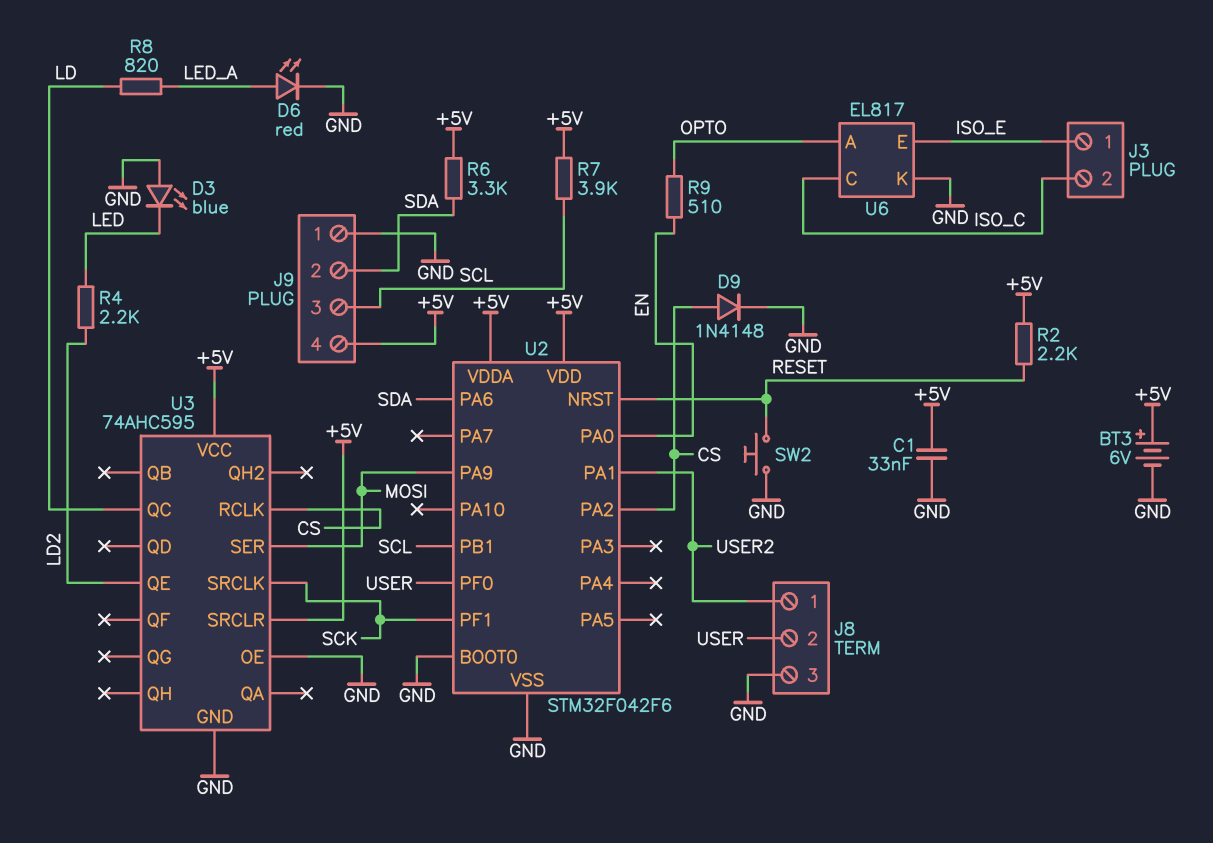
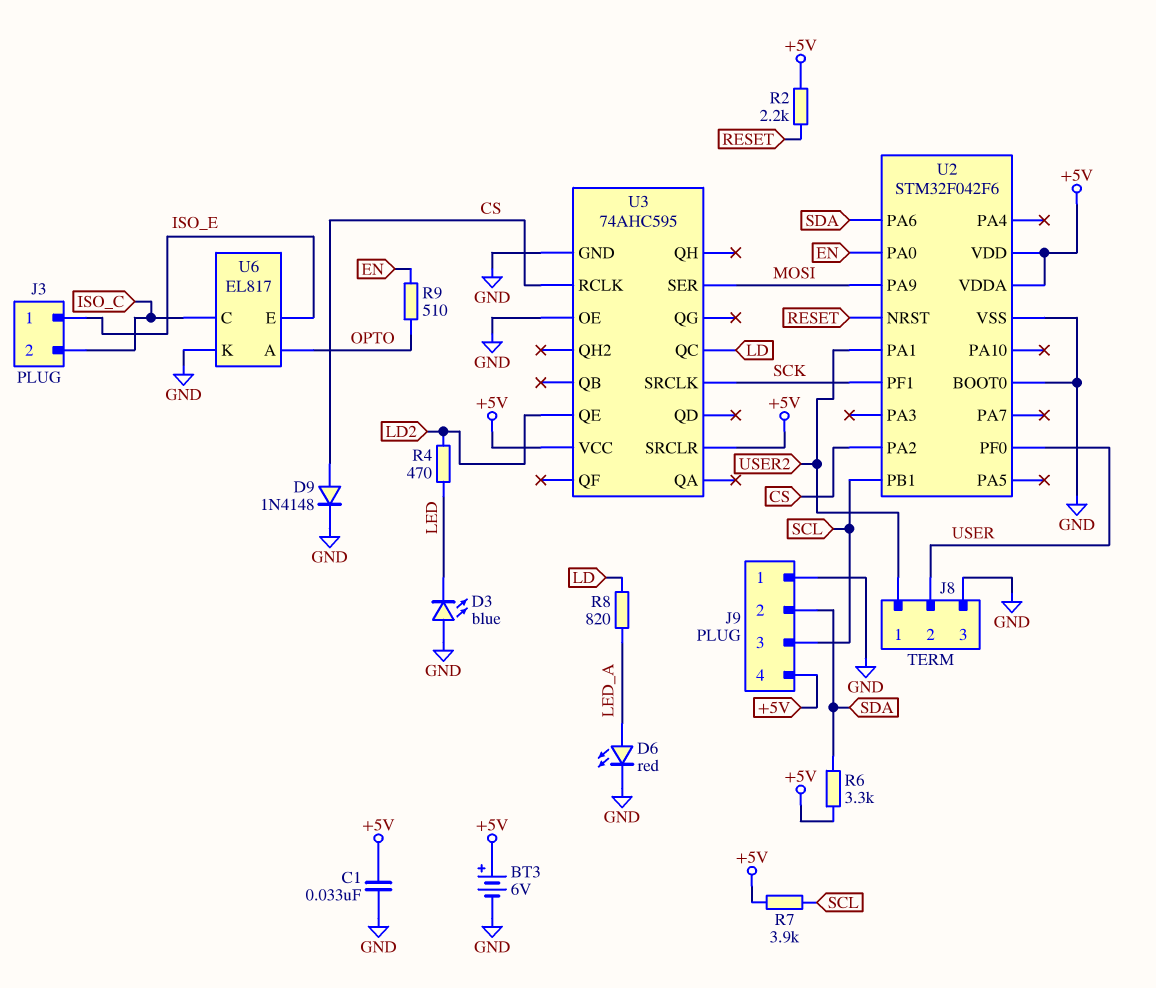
R4: 2.2k (LD2, LED) -> 470 (LD2, LED)
SW2: button (GND, RESET) -> none

